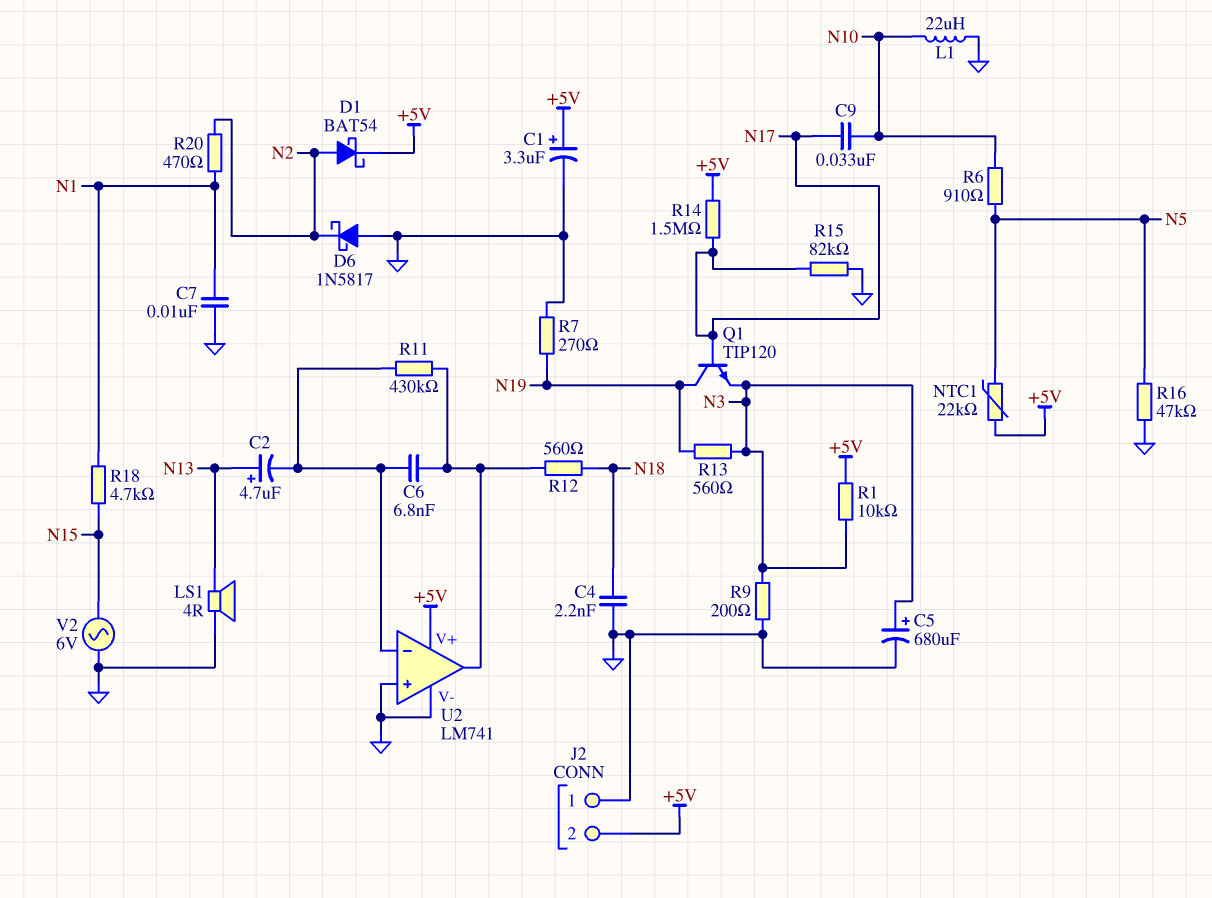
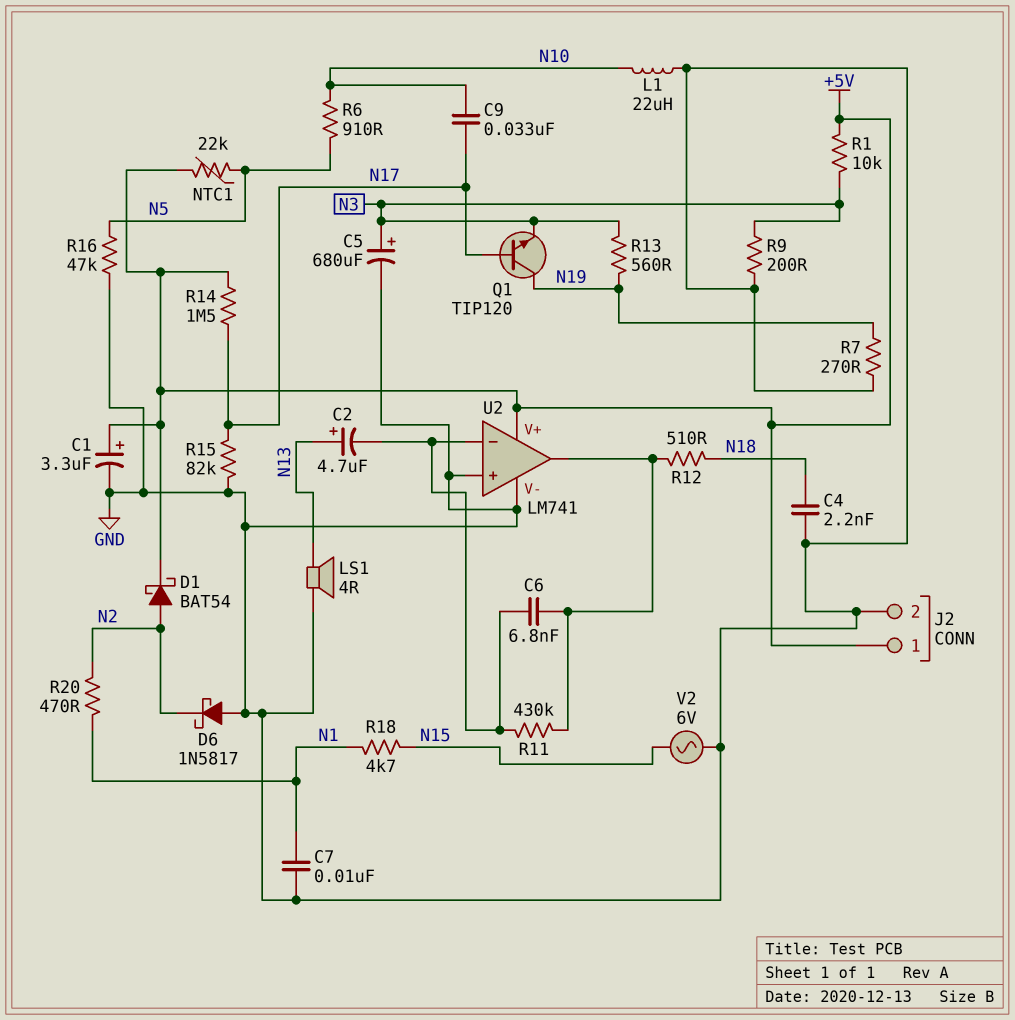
J2 pin 1: GND -> +5V
J2 pin 2: +5V -> GND
R12: 560 (N18, U2/out) -> 510 (N18, U2/out)

